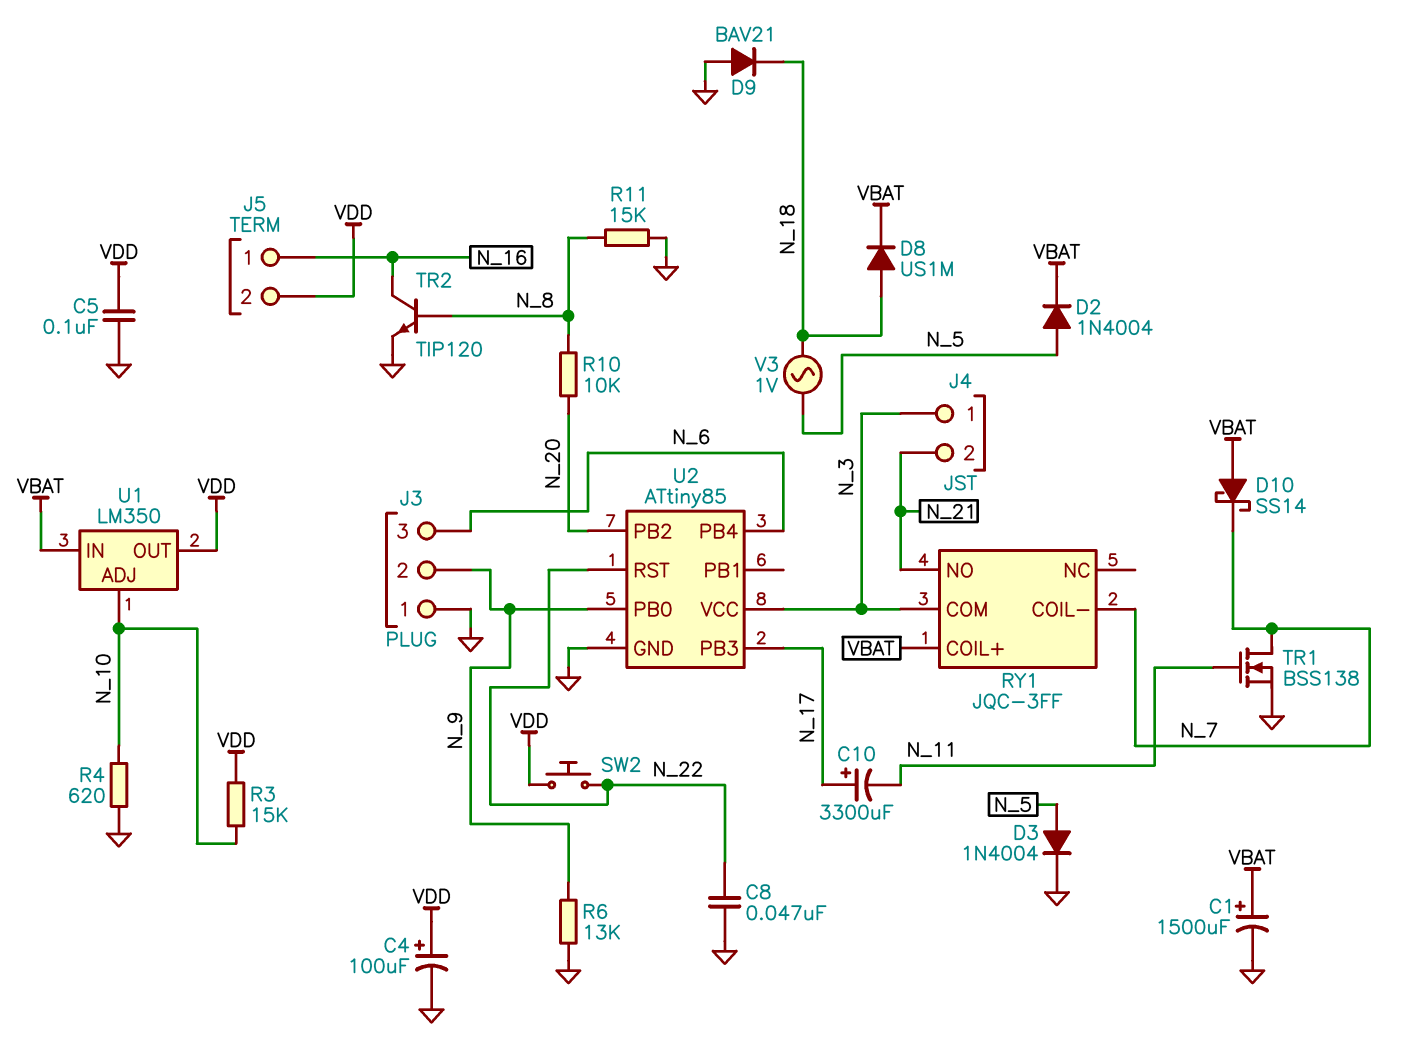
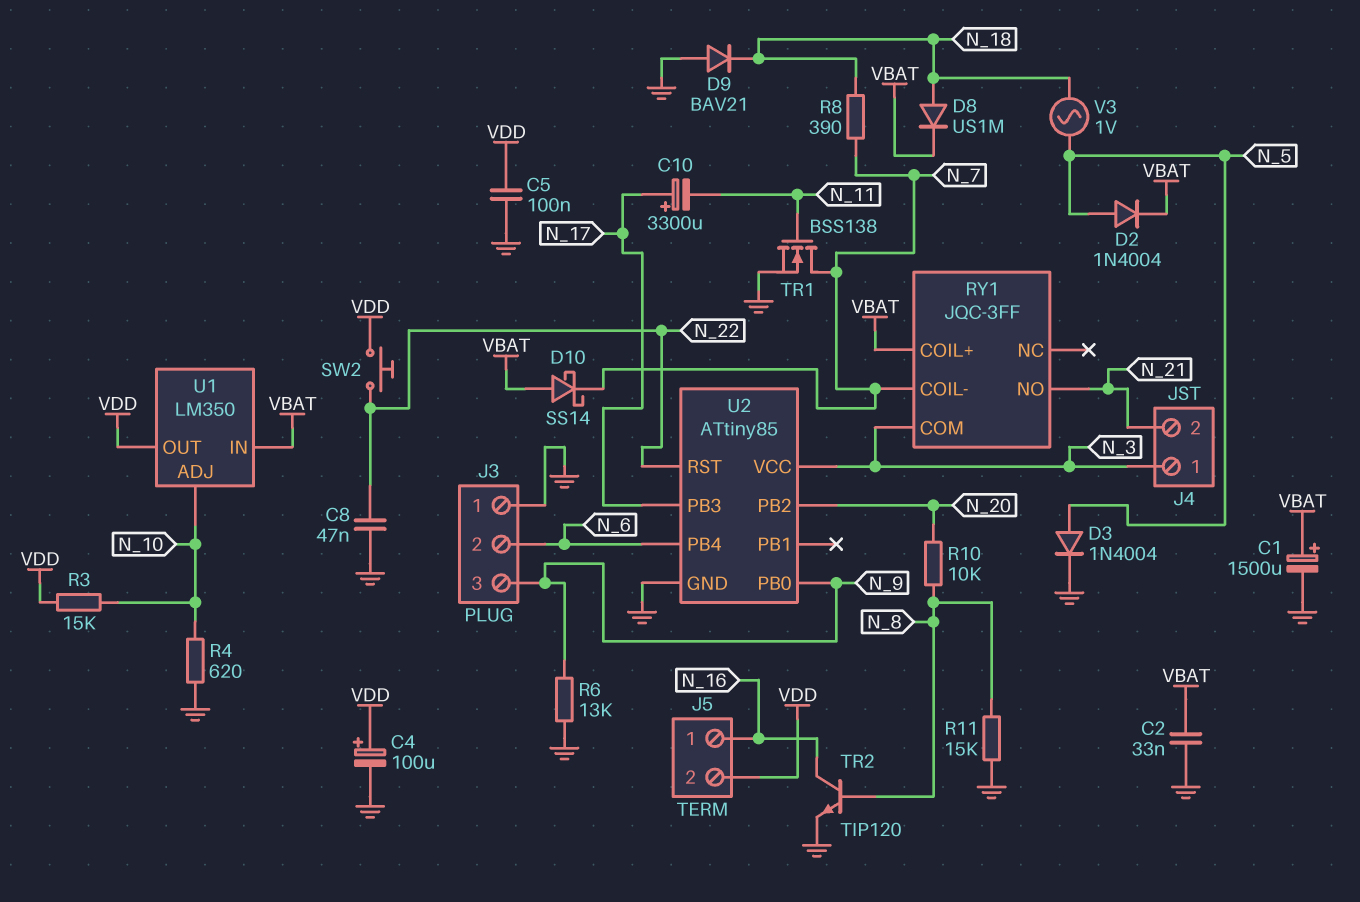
C2: none -> 33nF (GND, VBAT)
J3 pin 2: N_9 -> N_6
J3 pin 3: N_6 -> N_9
R8: none -> 390 (N_7, N_18)

